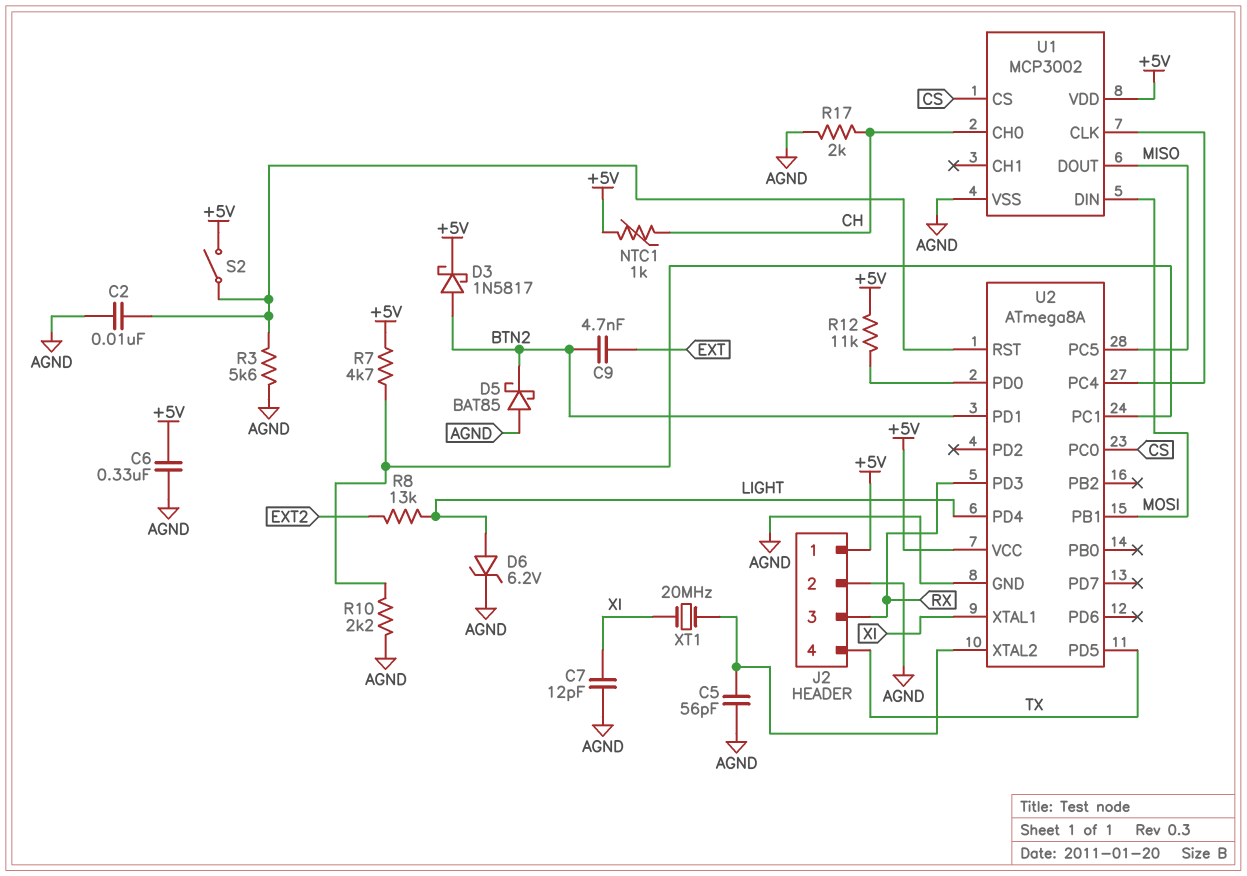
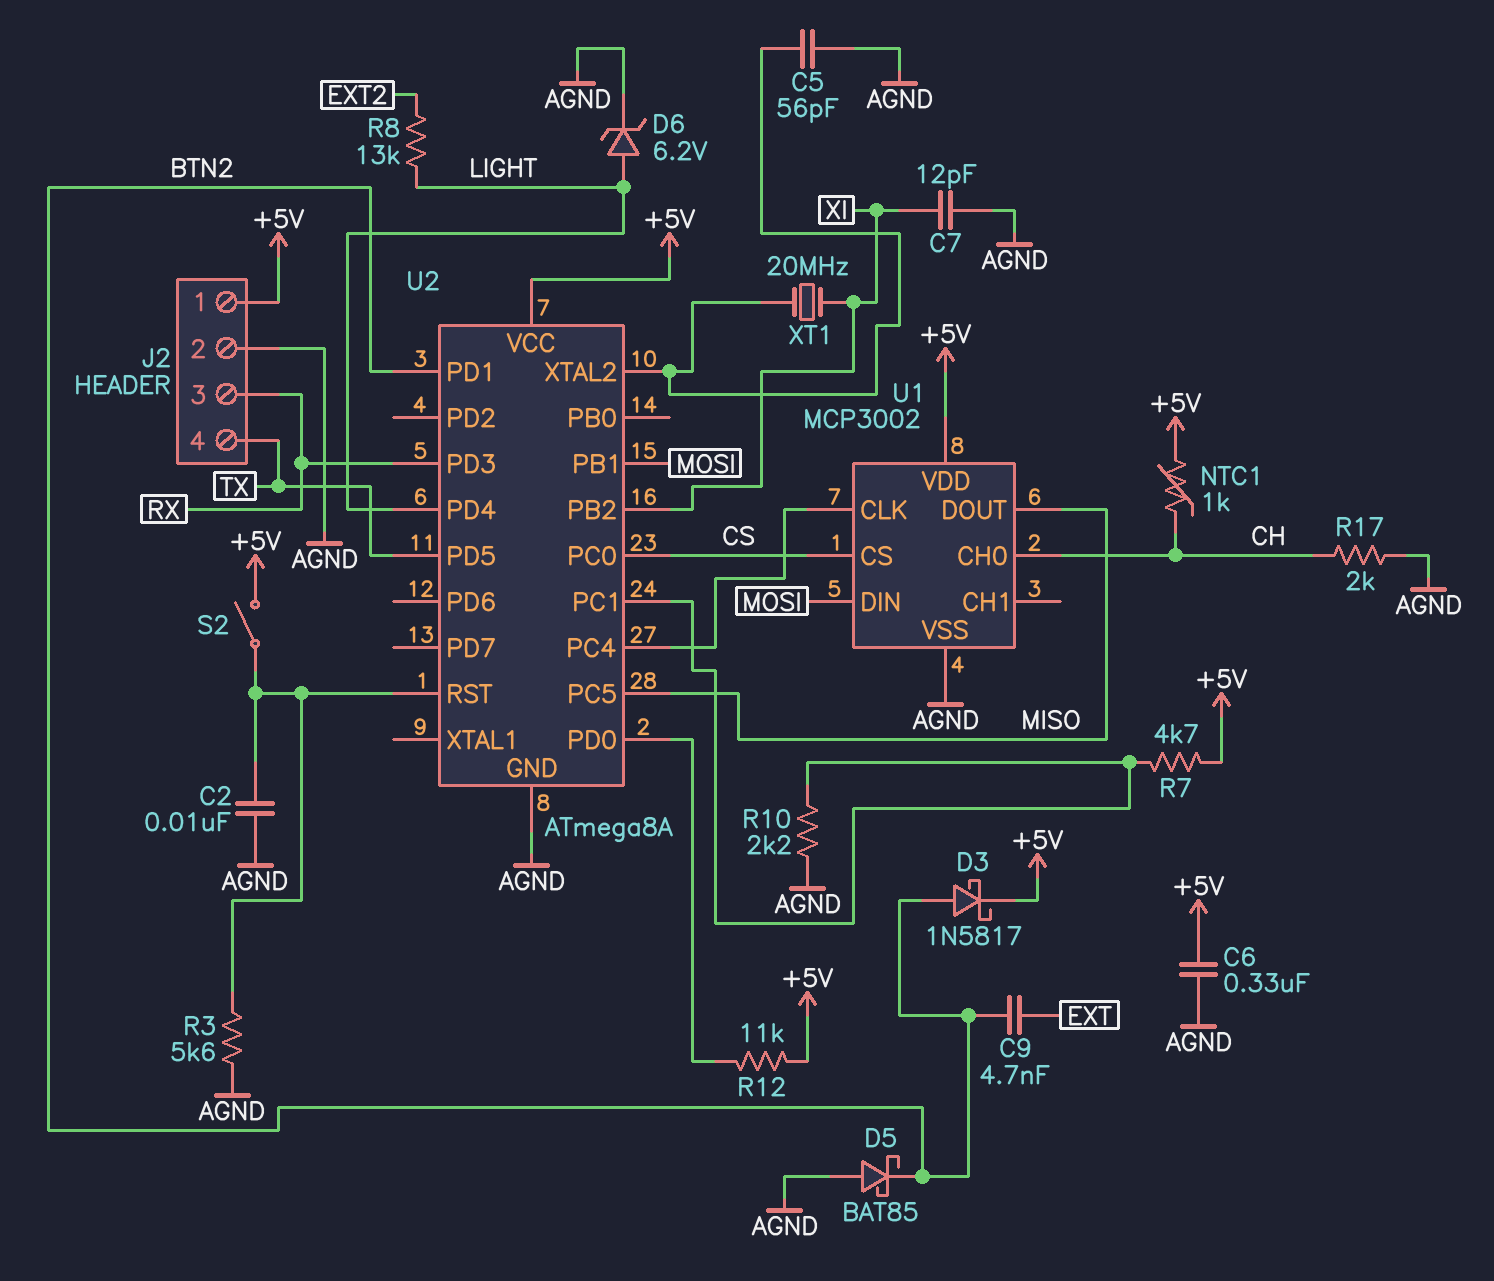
U2 pin PB2: none -> XI
U2 pin XTAL1: XI -> none

